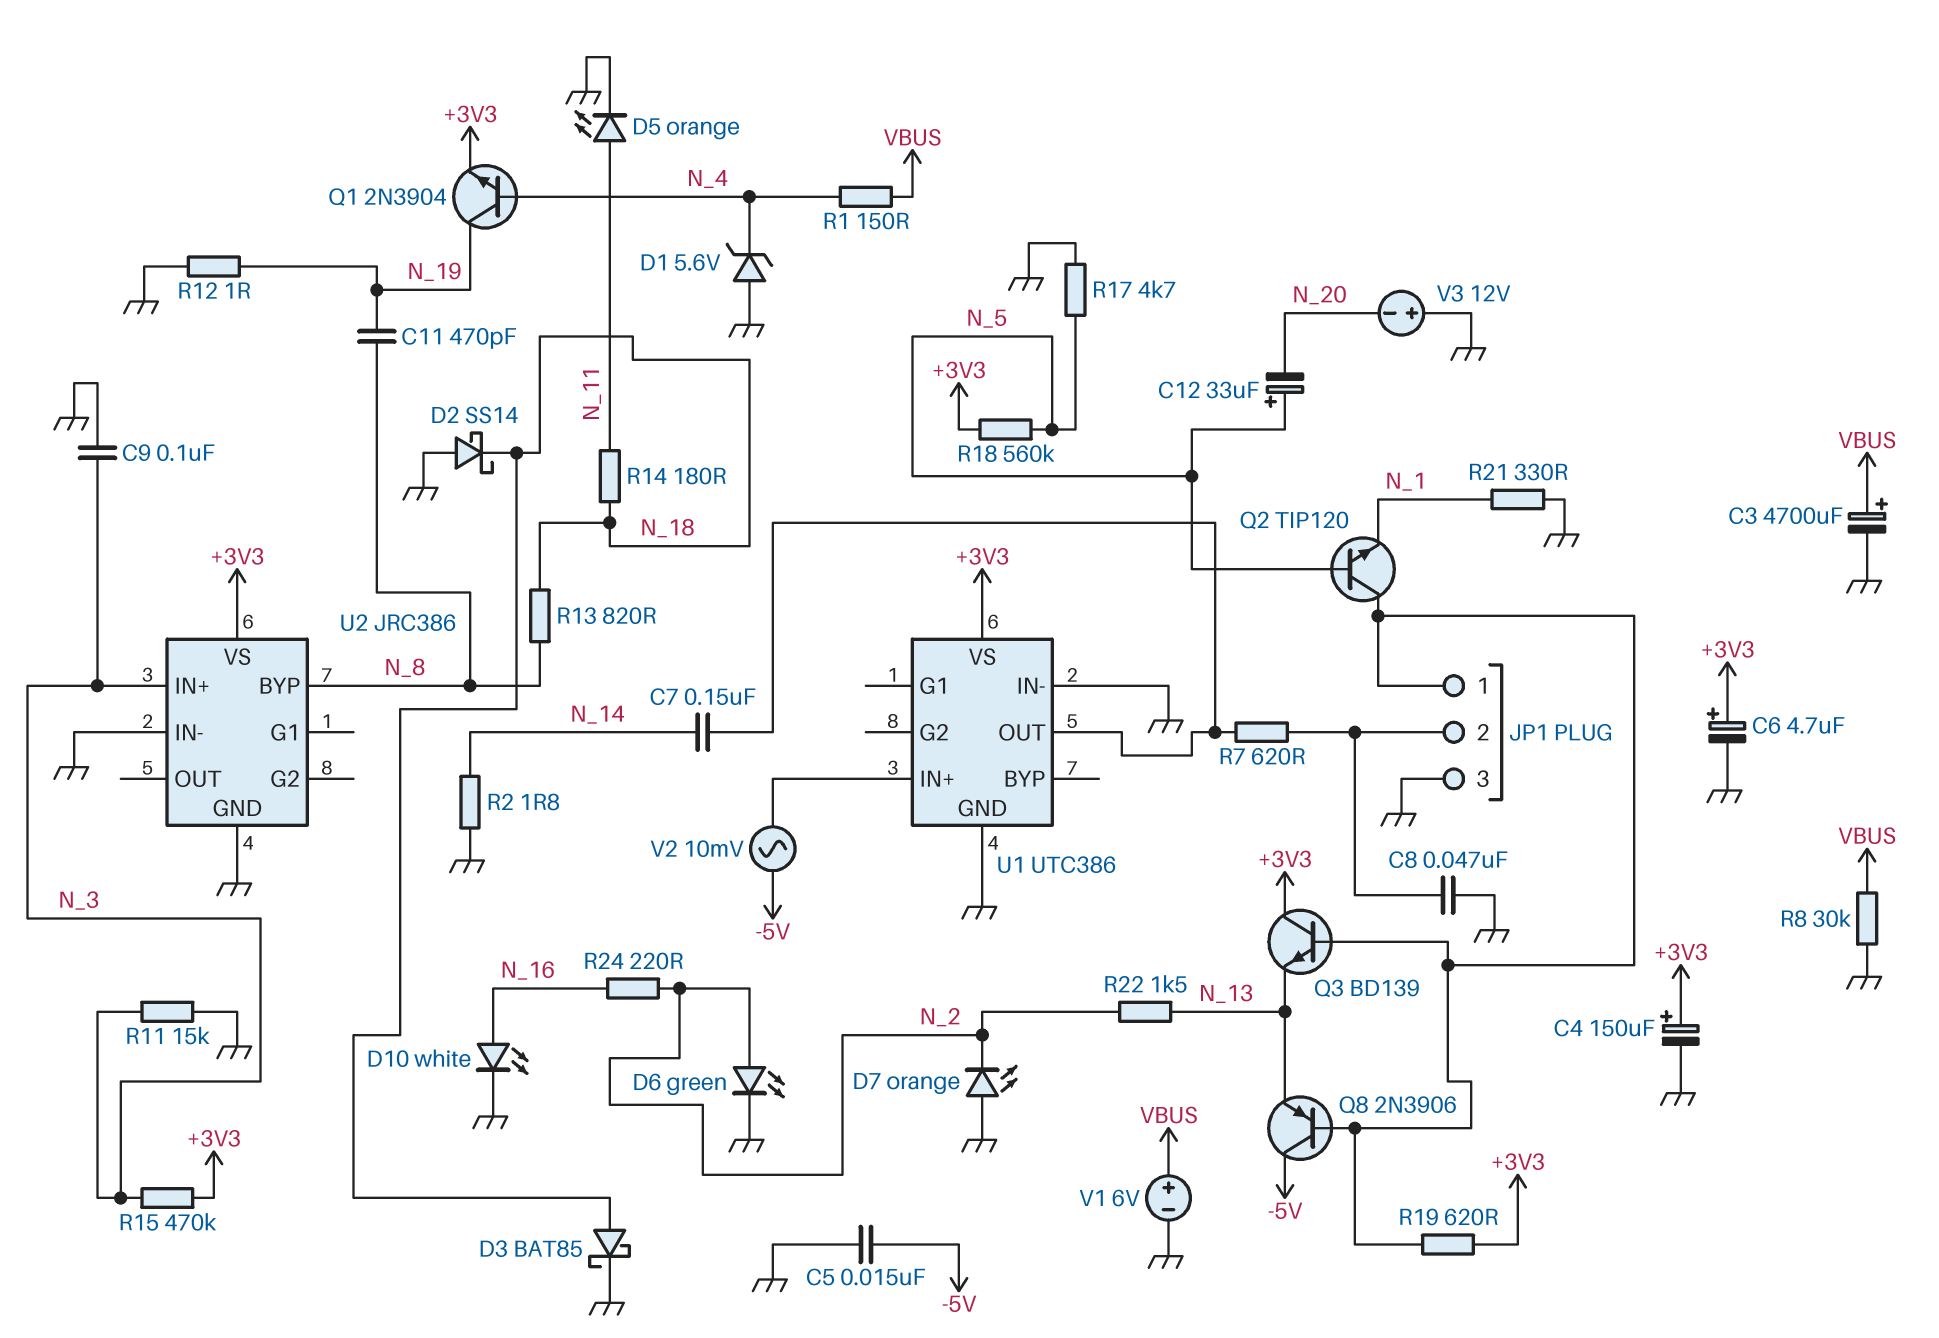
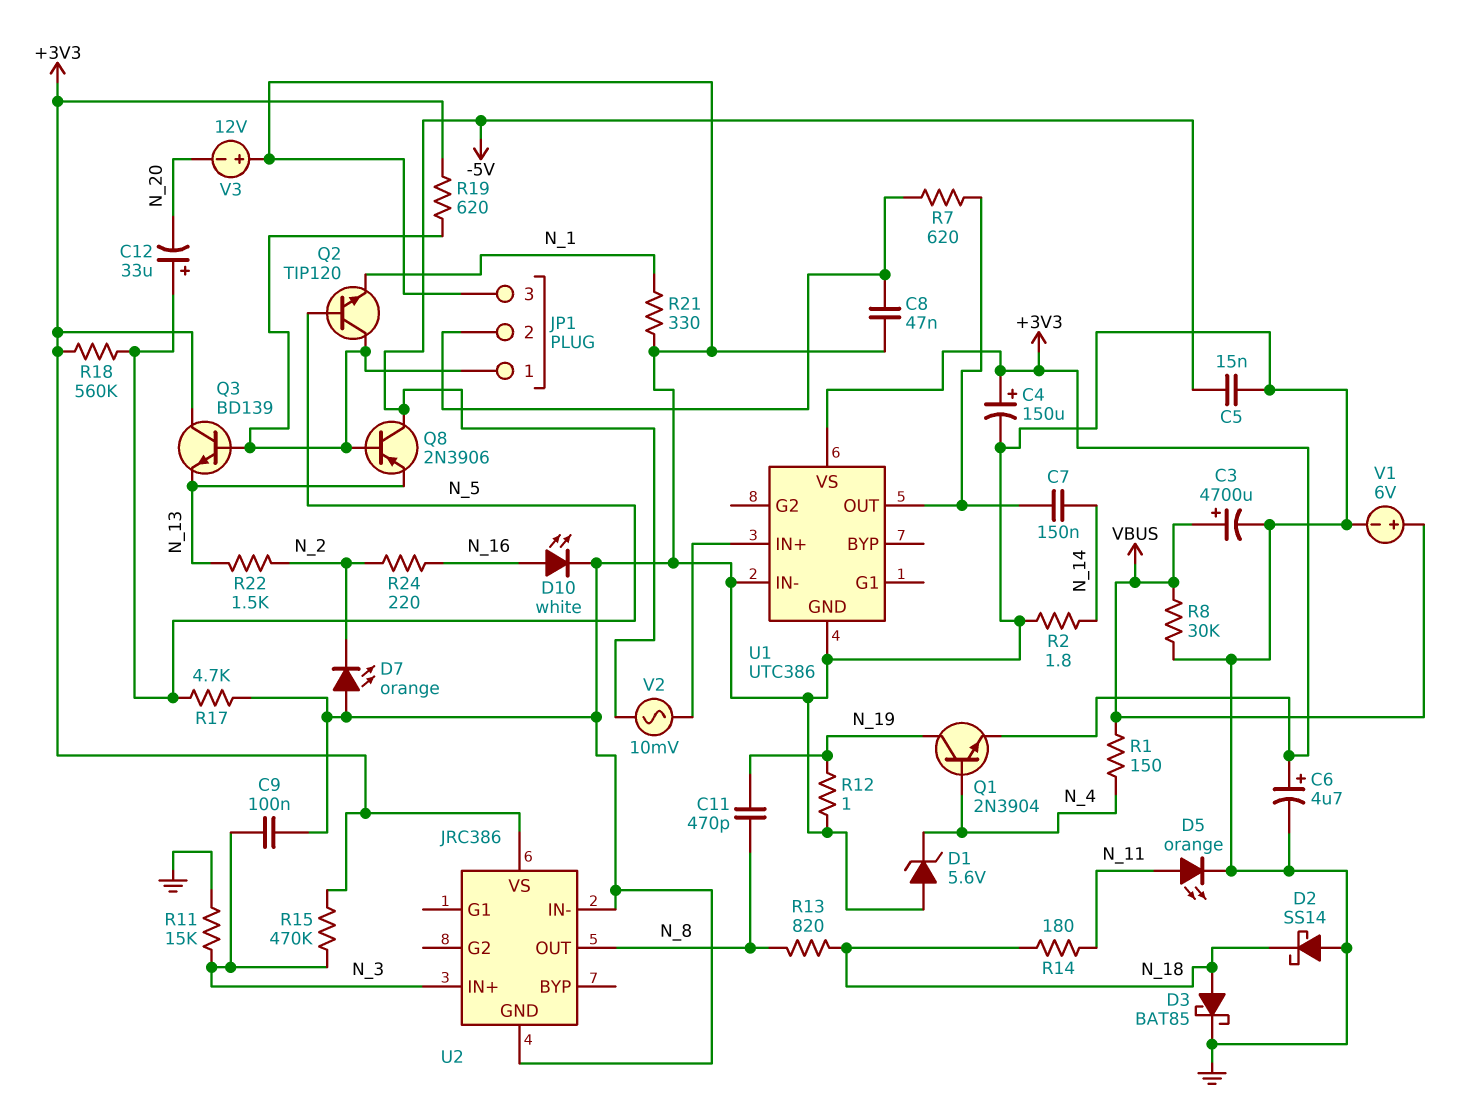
D6: LED green (A N_2, K GND) -> none
U2 pin BYP: N_8 -> none
U2 pin OUT: none -> N_8

